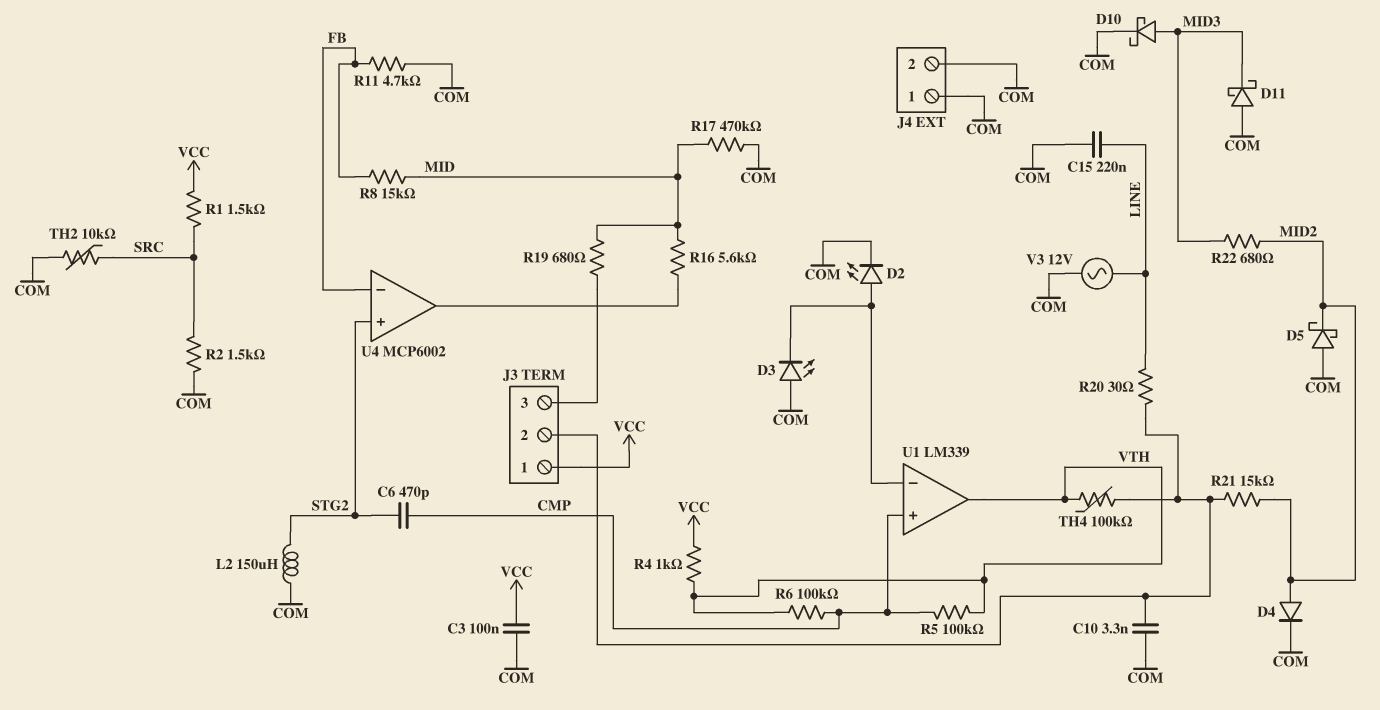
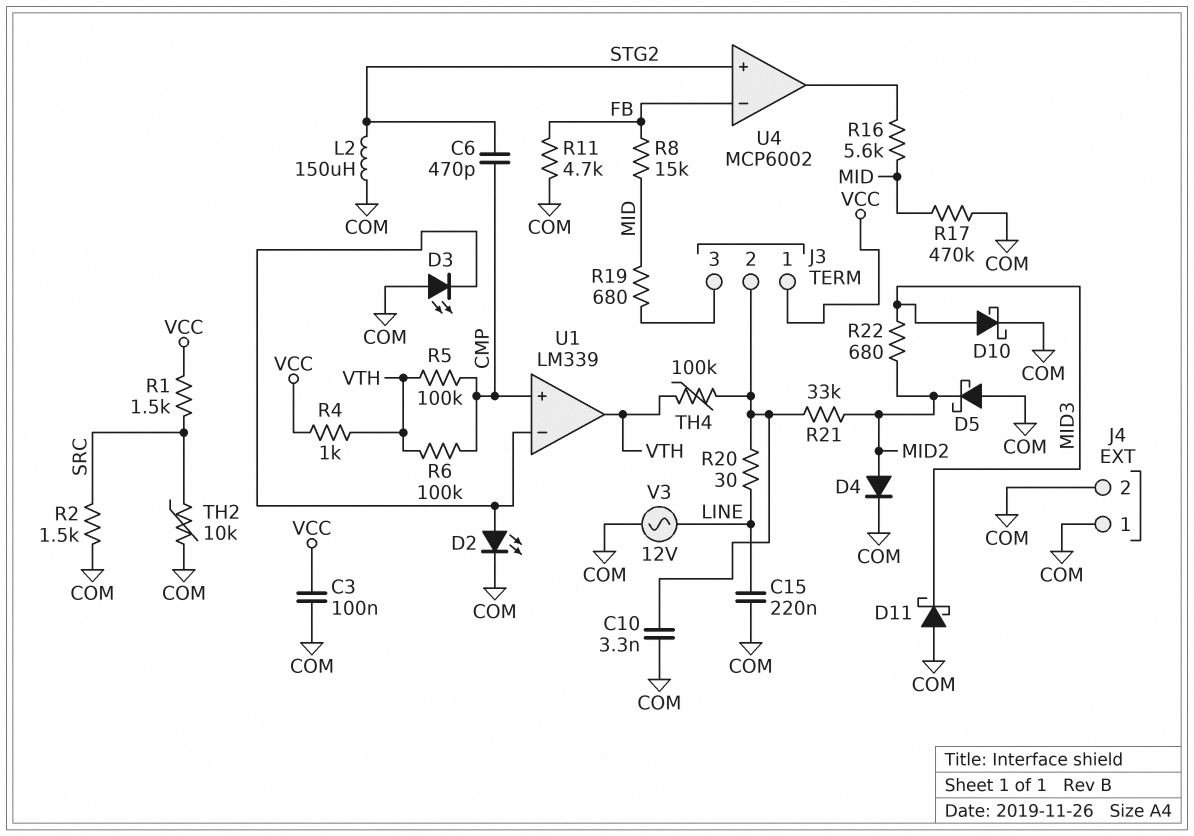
R21: 15k (J3/2, MID2) -> 33k (J3/2, MID2)

